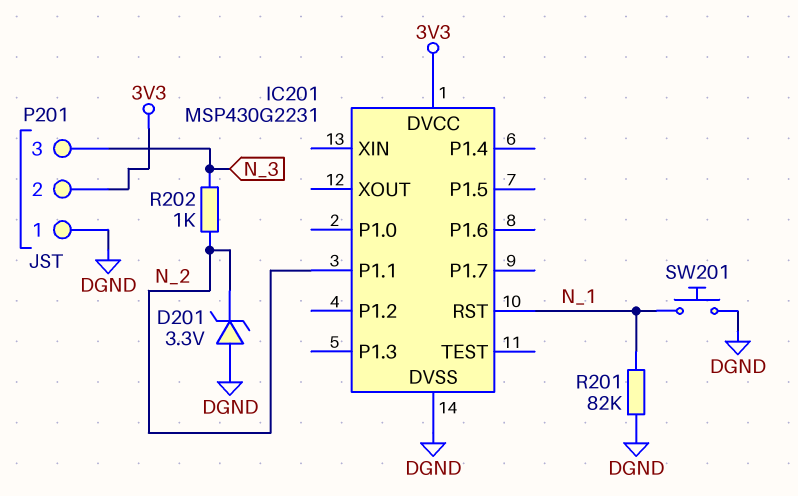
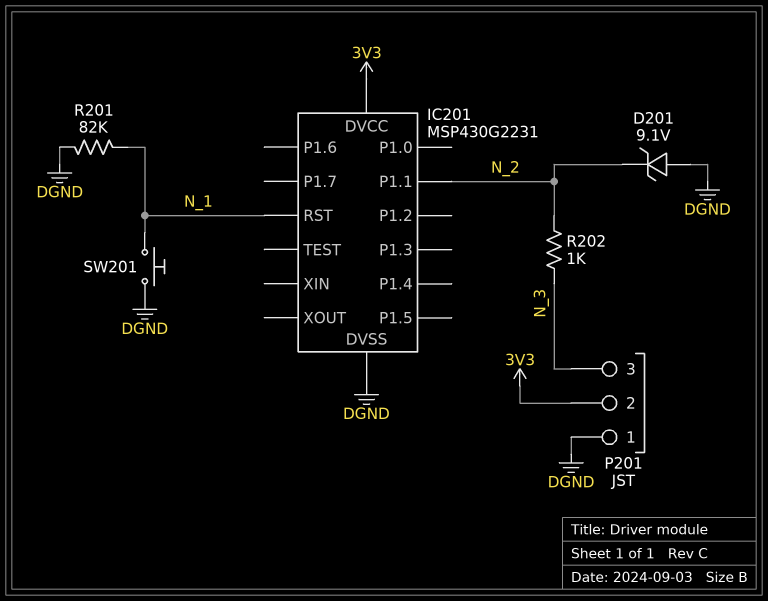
D201: zener 3.3V (A DGND, K N_2) -> zener 9.1V (A DGND, K N_2)

